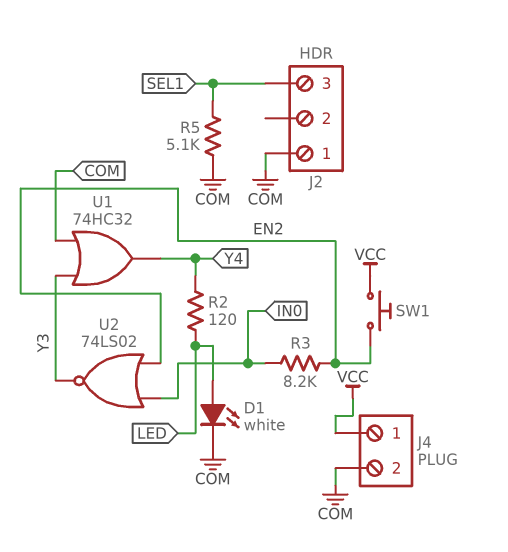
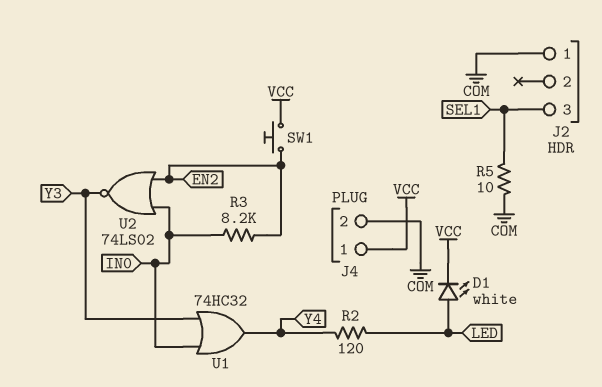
D1: LED white (A LED, K COM) -> LED white (A LED, K VCC)
R5: 5.1k (COM, SEL1) -> 10 (COM, SEL1)
U1: OR 74HC32 (in COM, in Y3, out Y4) -> OR 74HC32 (in IN0, in Y3, out Y4)

